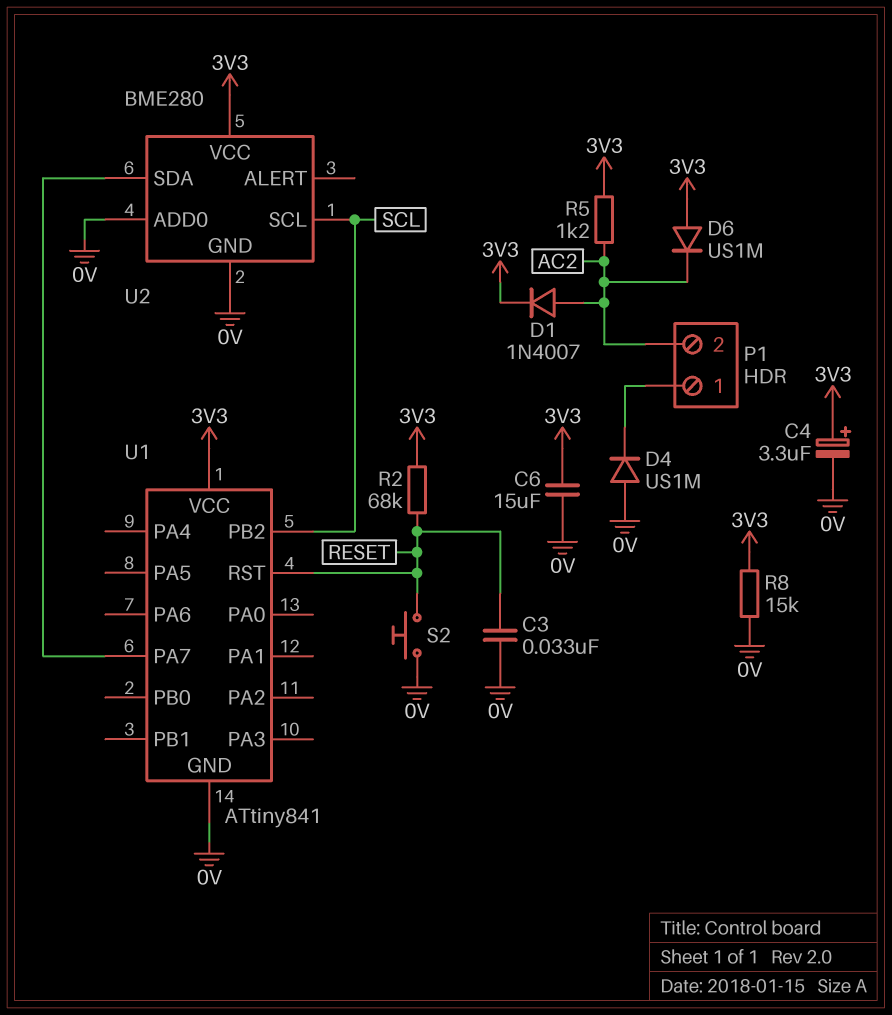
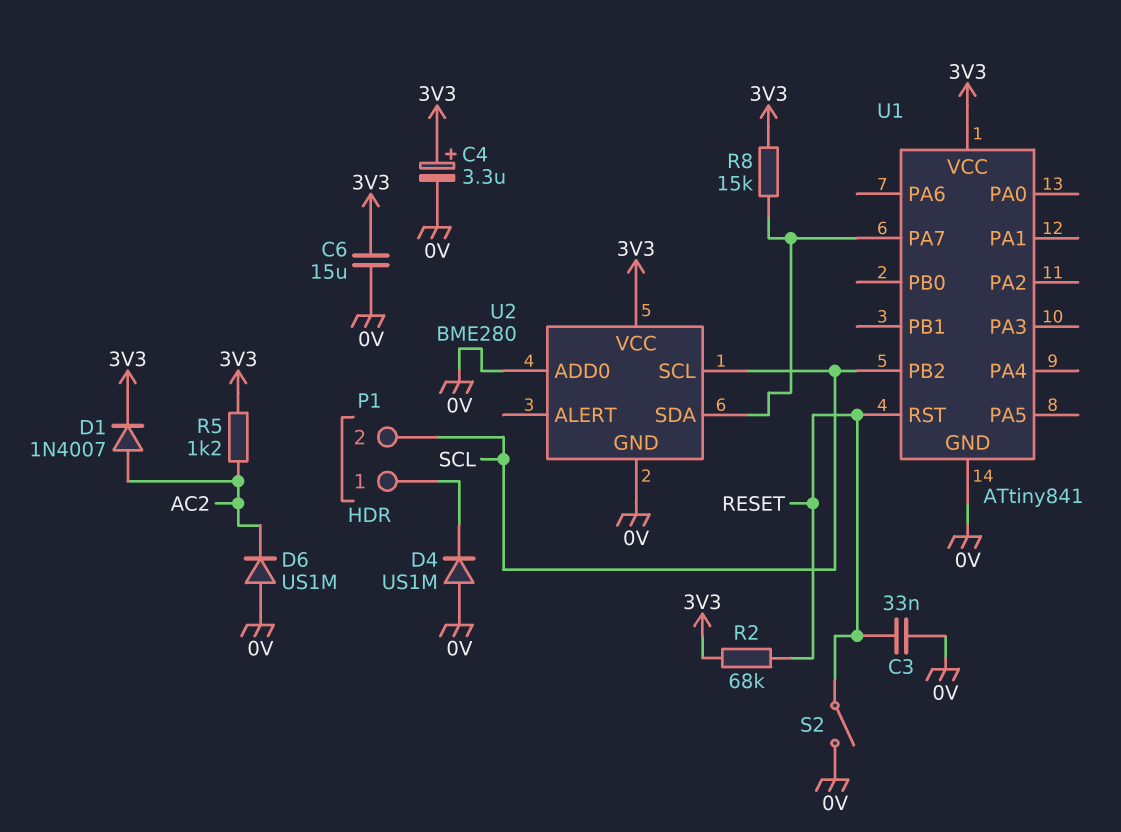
D6: diode US1M (A 3V3, K AC2) -> diode US1M (A 0V, K AC2)
P1 pin 2: AC2 -> SCL
R8: 15k (0V, 3V3) -> 15k (3V3, U1/PA7)
S2: button (0V, RESET) -> switch (0V, RESET)

